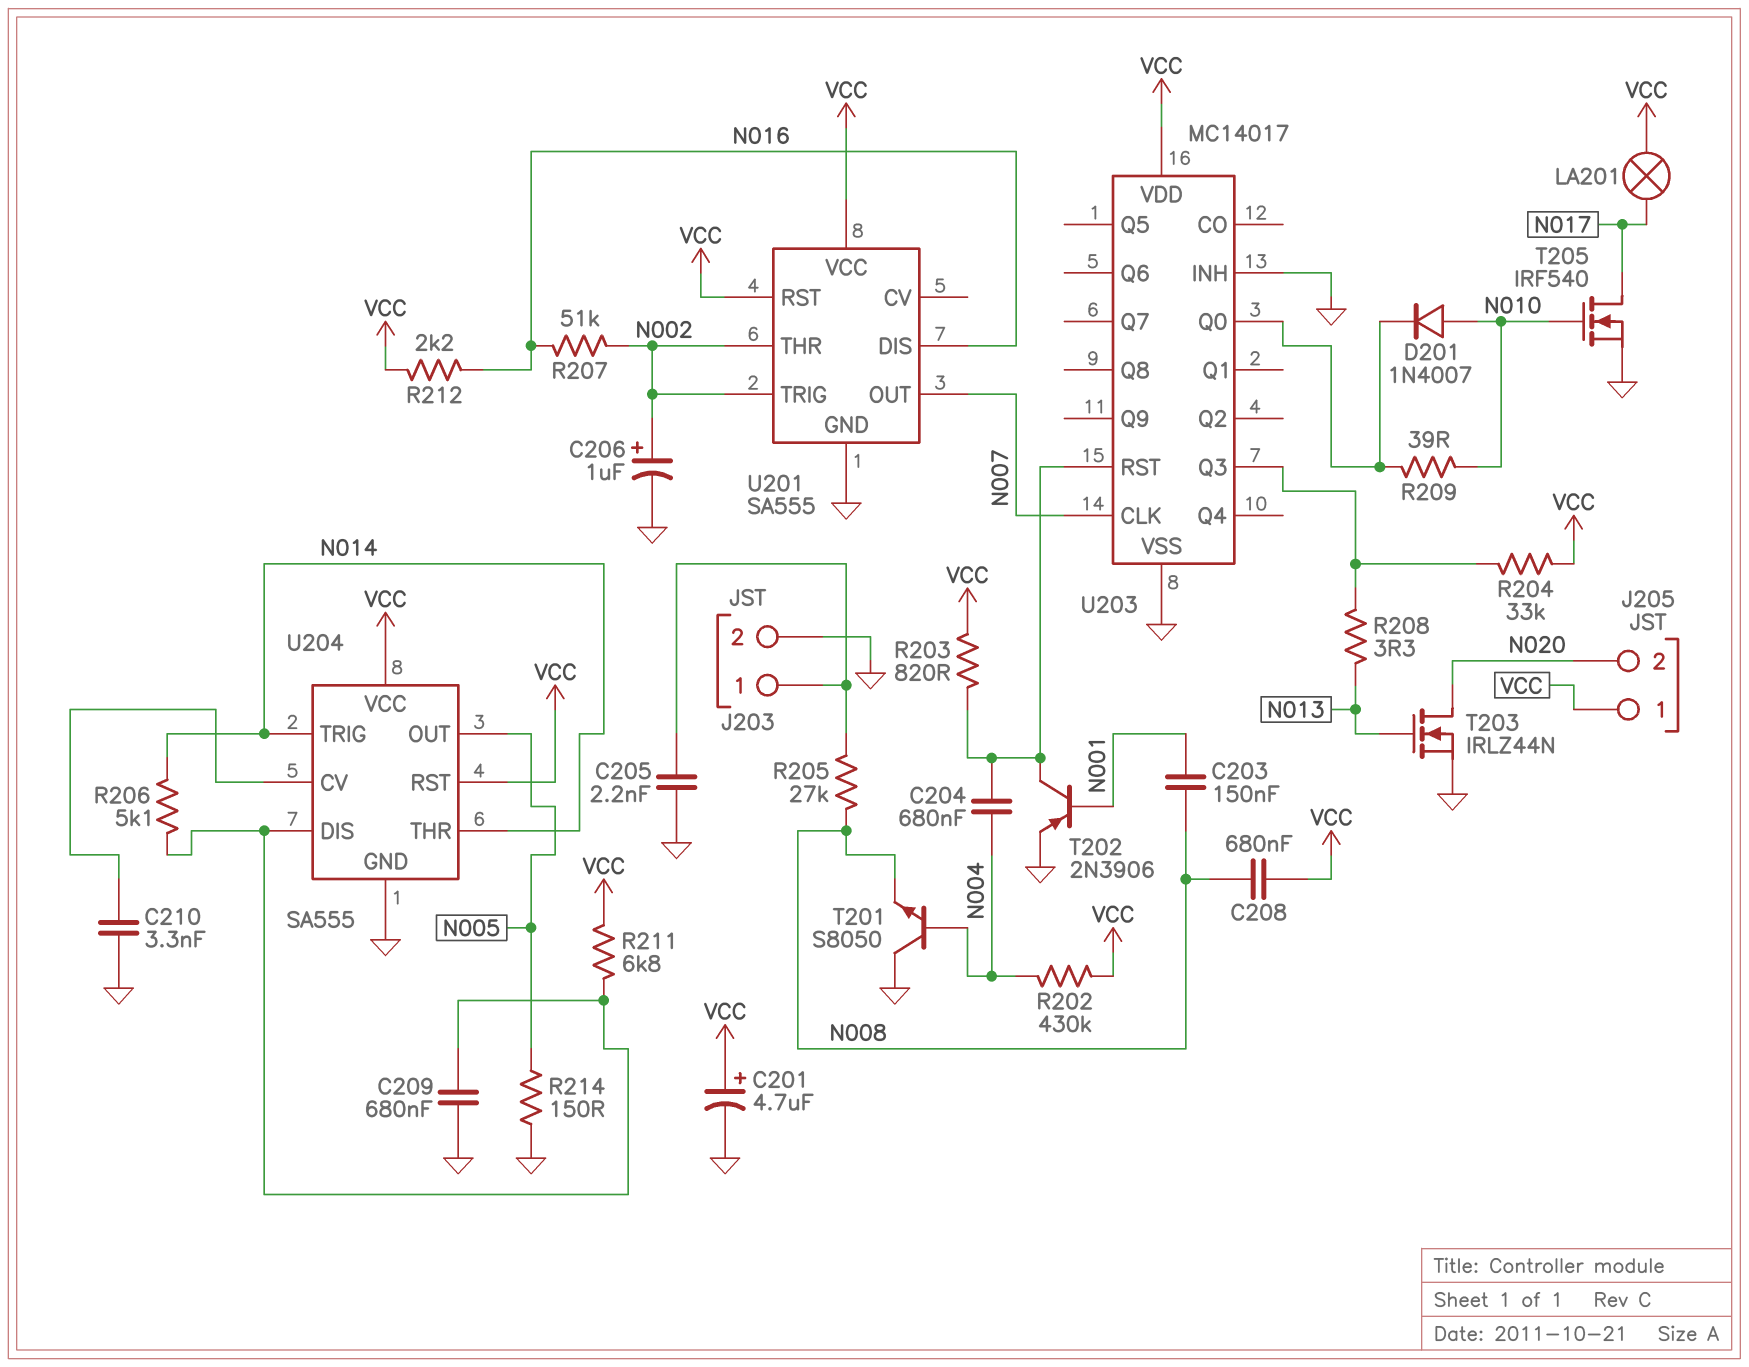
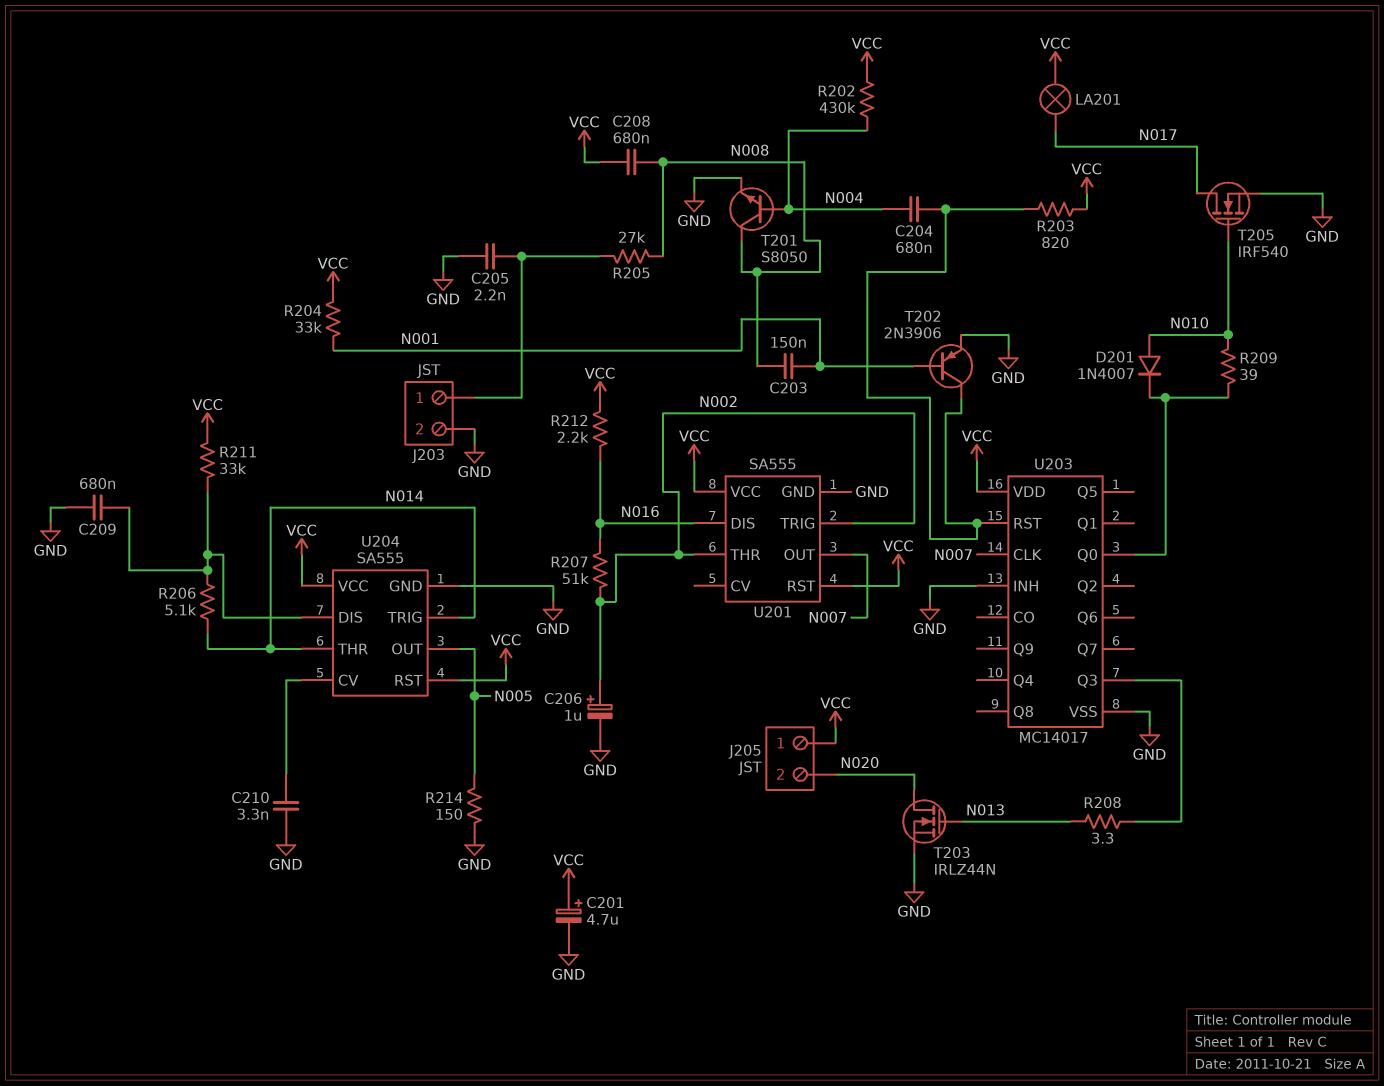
R204: 33k (U203/Q3, VCC) -> 33k (N001, VCC)
R211: 6.8k (U204/DIS, VCC) -> 33k (U204/DIS, VCC)
T201: NPN S8050 (B N004, C GND, E N008) -> NPN S8050 (B N004, C N008, E GND)

